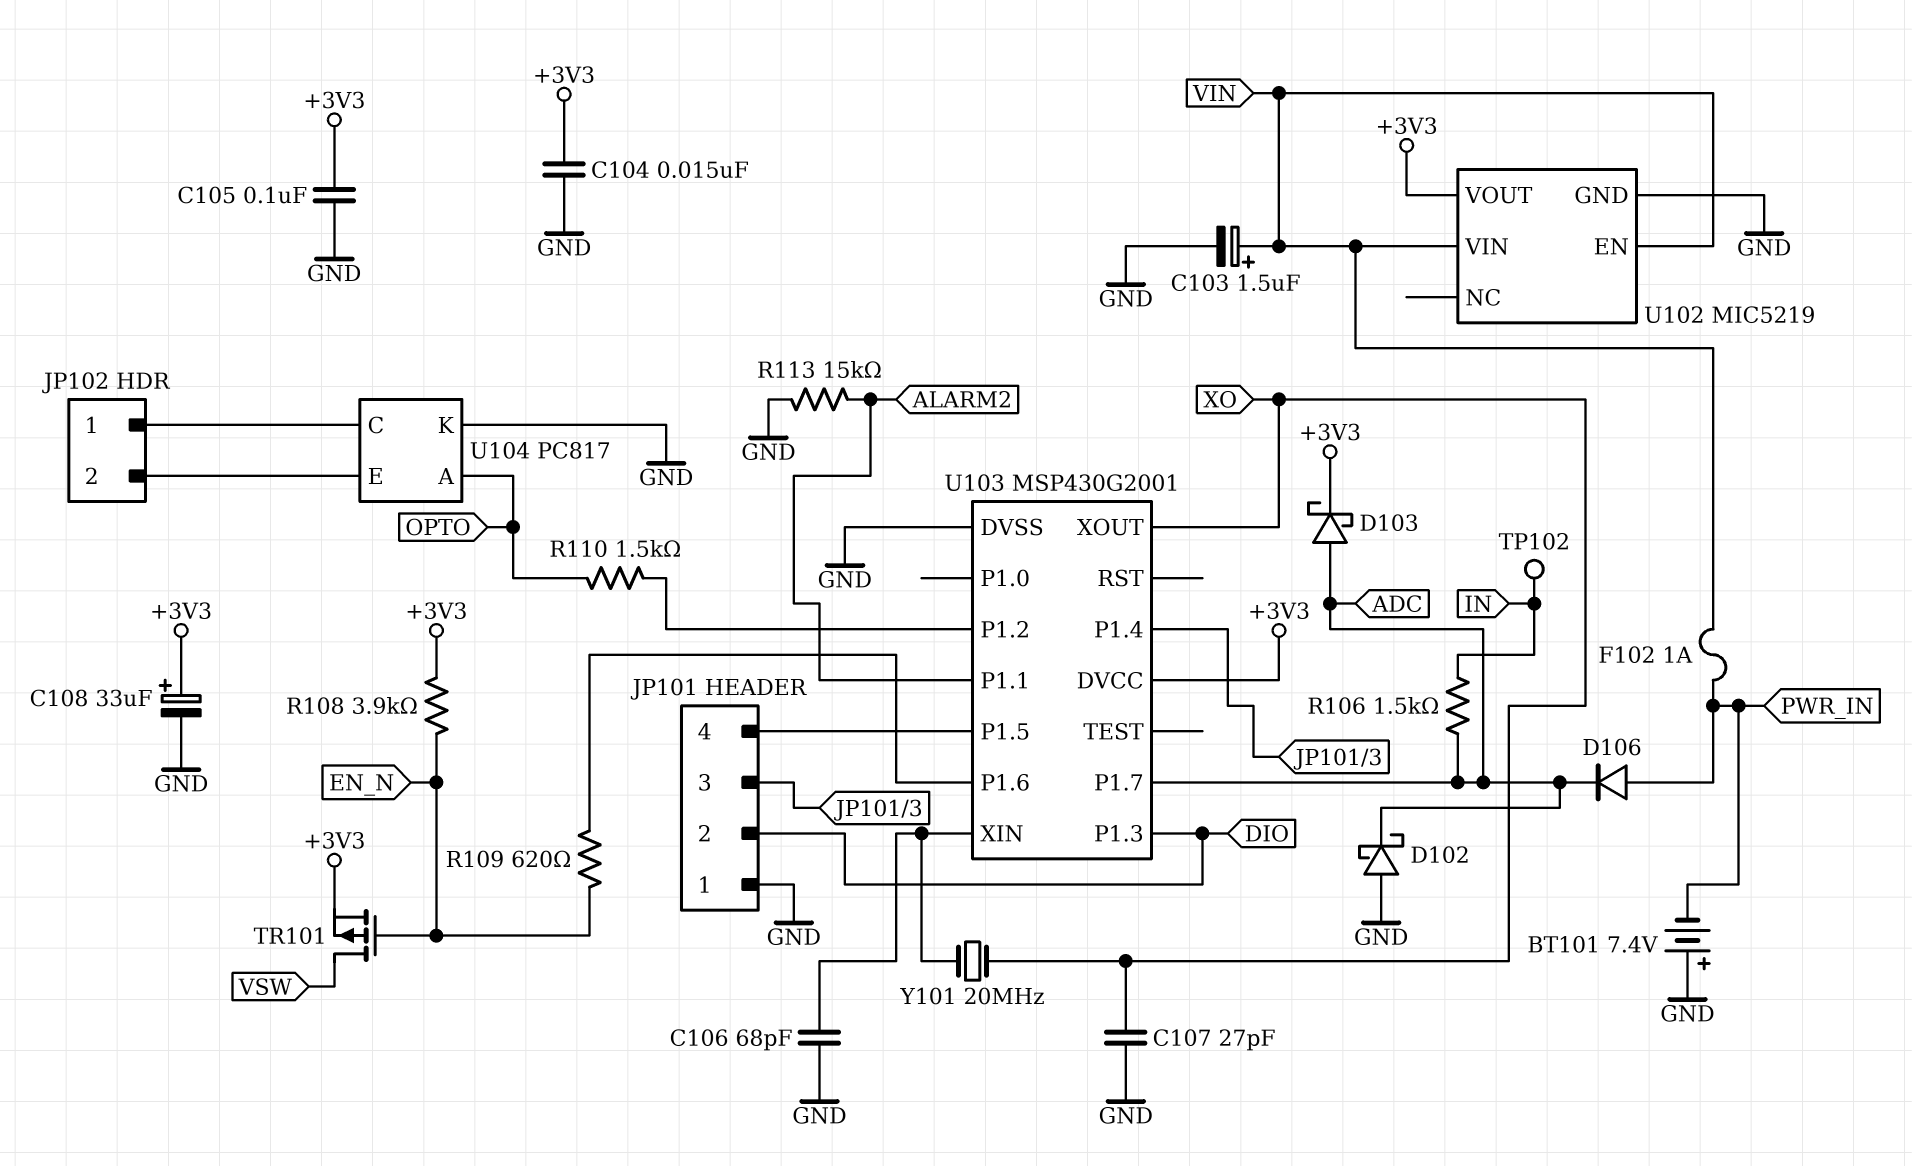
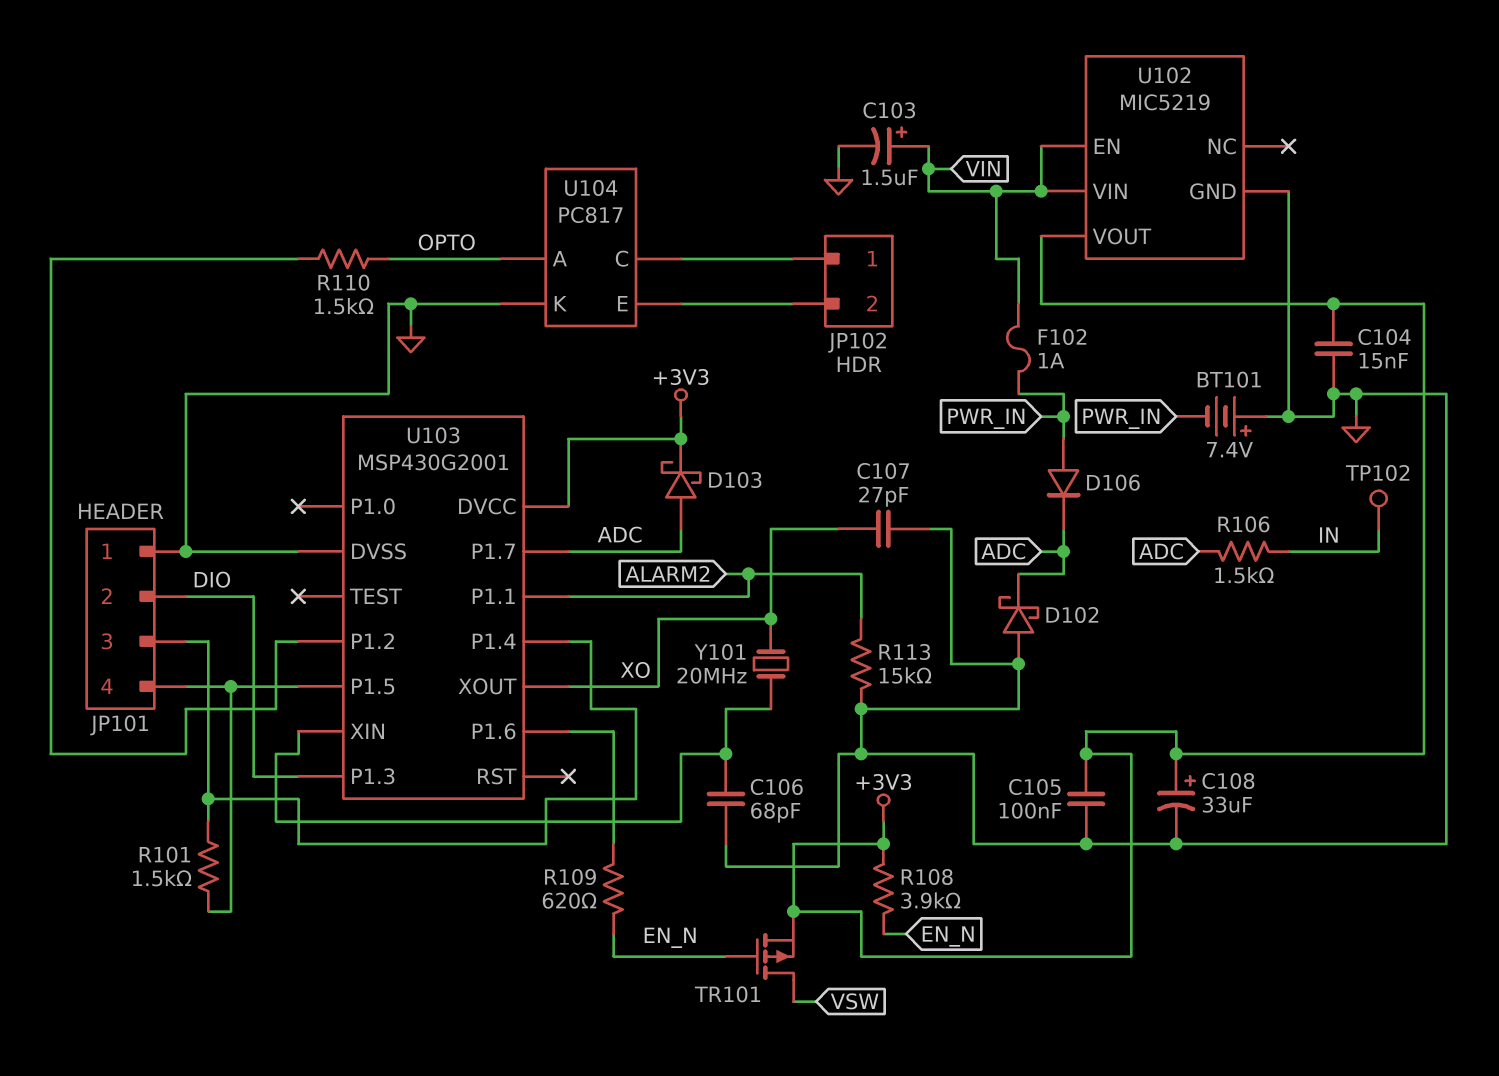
R101: none -> 1.5k (JP101/3, JP101/4)

